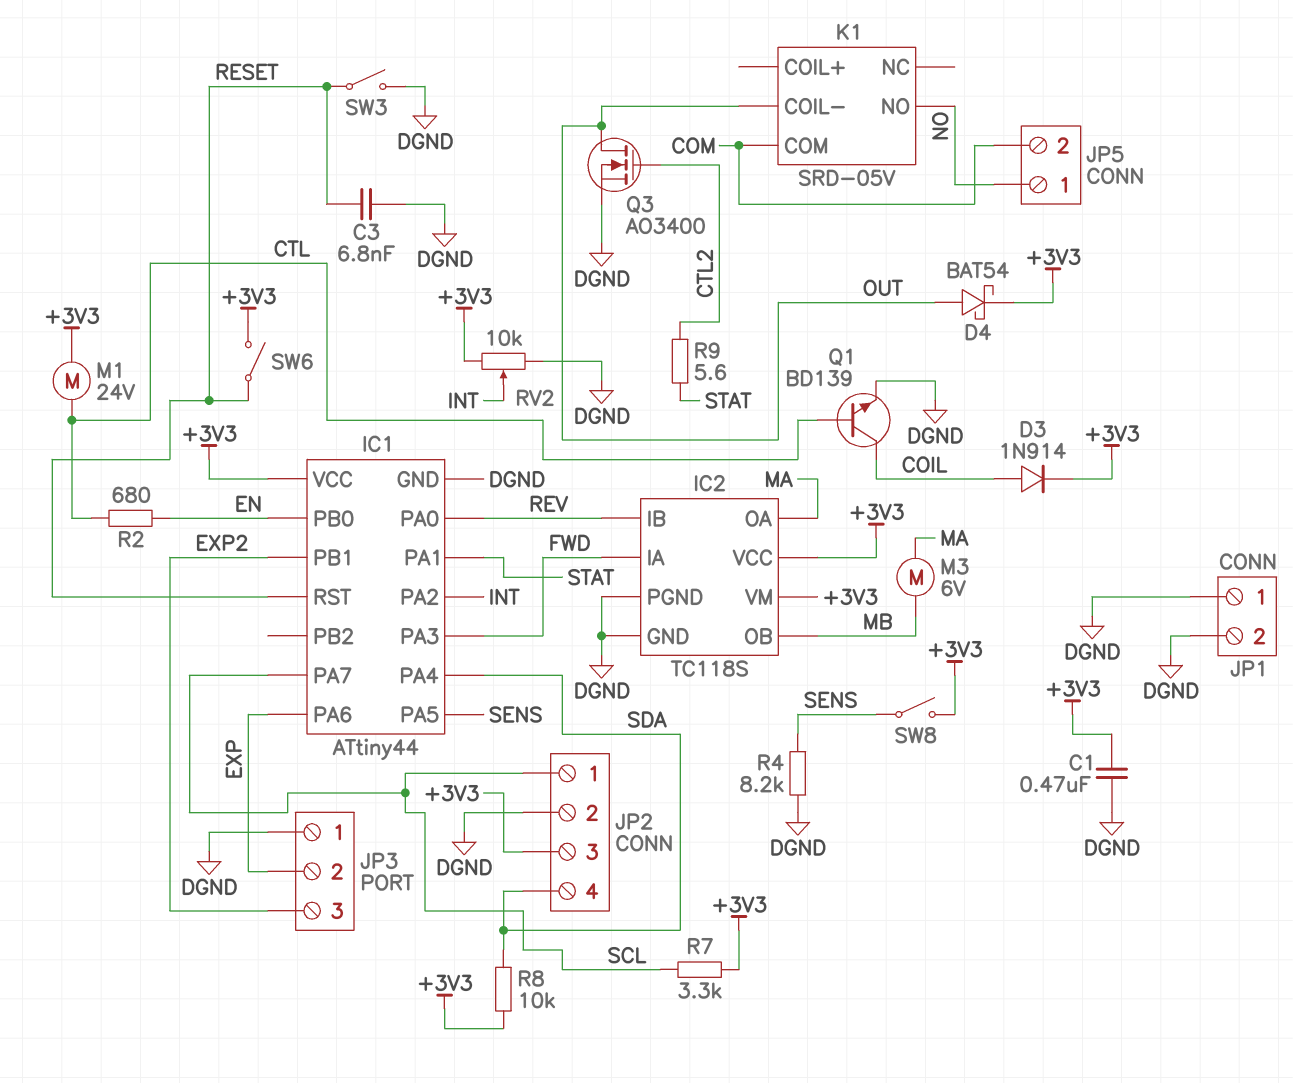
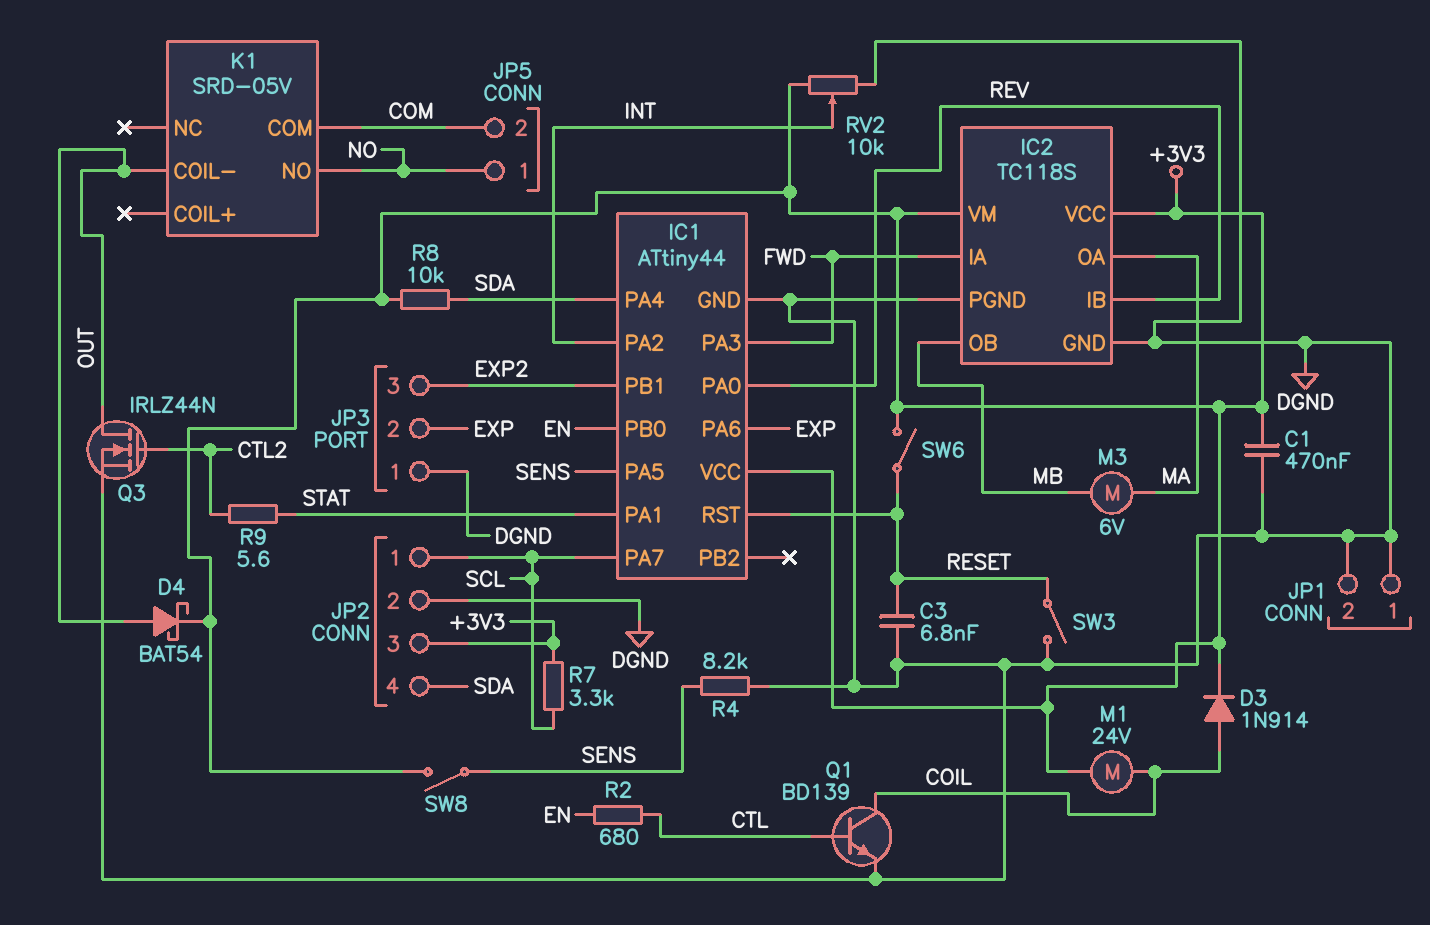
M1: motor 24V (+3V3, CTL) -> motor 24V (+3V3, COIL)
Q3: NMOS AO3400 (G CTL2, D OUT, S DGND) -> NMOS IRLZ44N (G CTL2, D OUT, S DGND)

